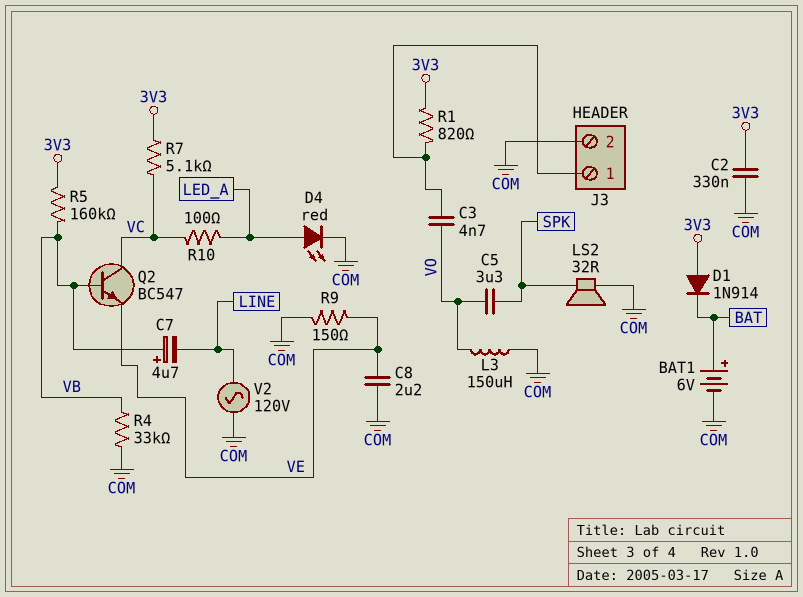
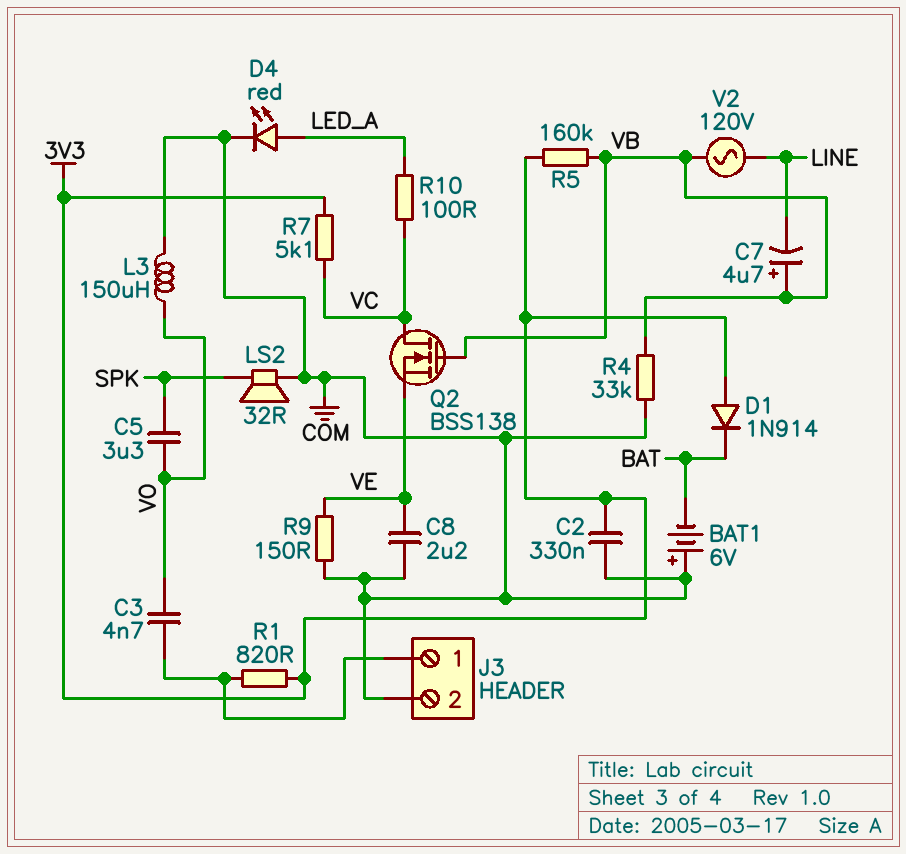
BAT1: 6V (plus BAT, minus COM) -> 6V (plus COM, minus BAT)
Q2: NPN BC547 (B VB, C VC, E VE) -> NMOS BSS138 (G VB, D VC, S VE)
V2: AC 120V (COM, LINE) -> AC 120V (LINE, VB)

